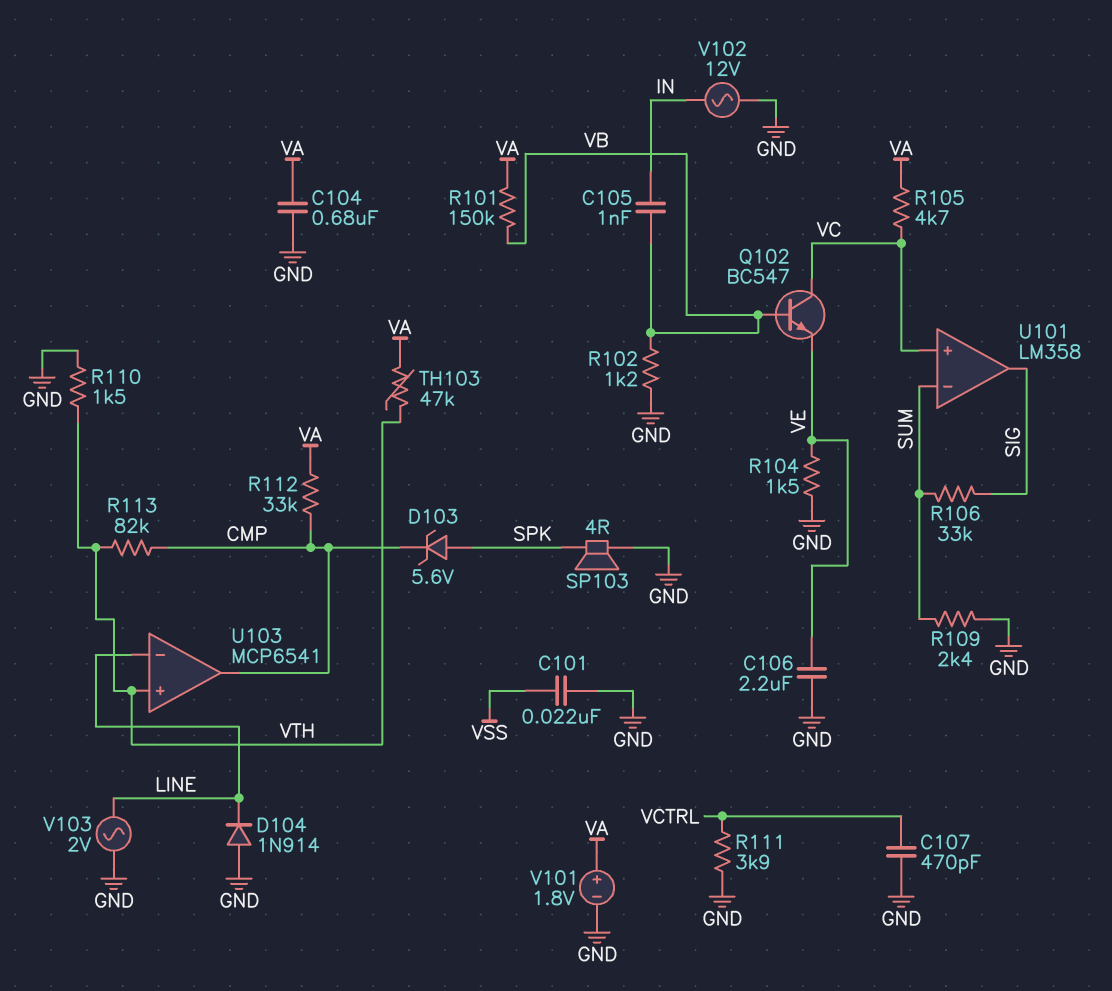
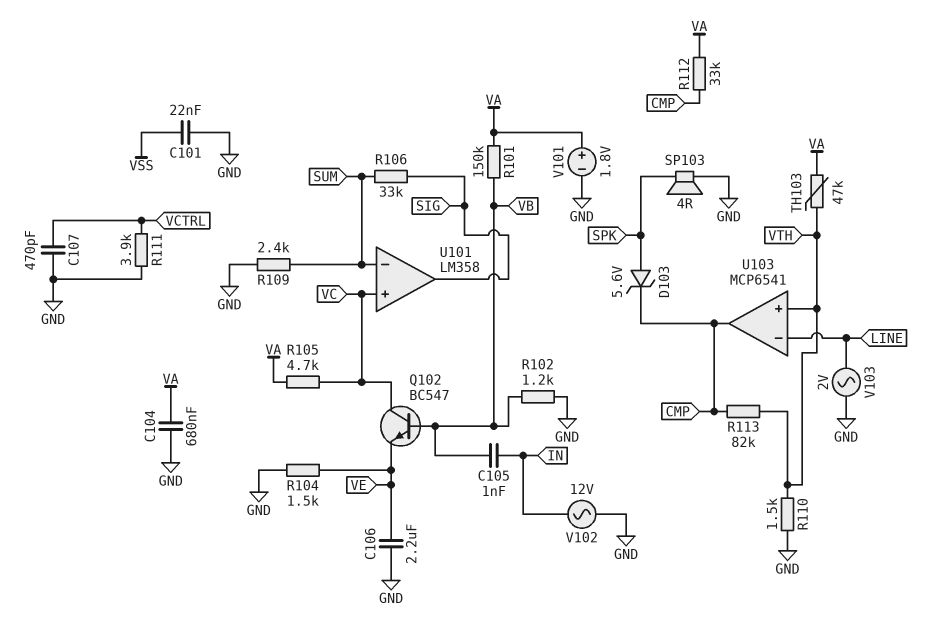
D104: diode 1N914 (A GND, K LINE) -> none

